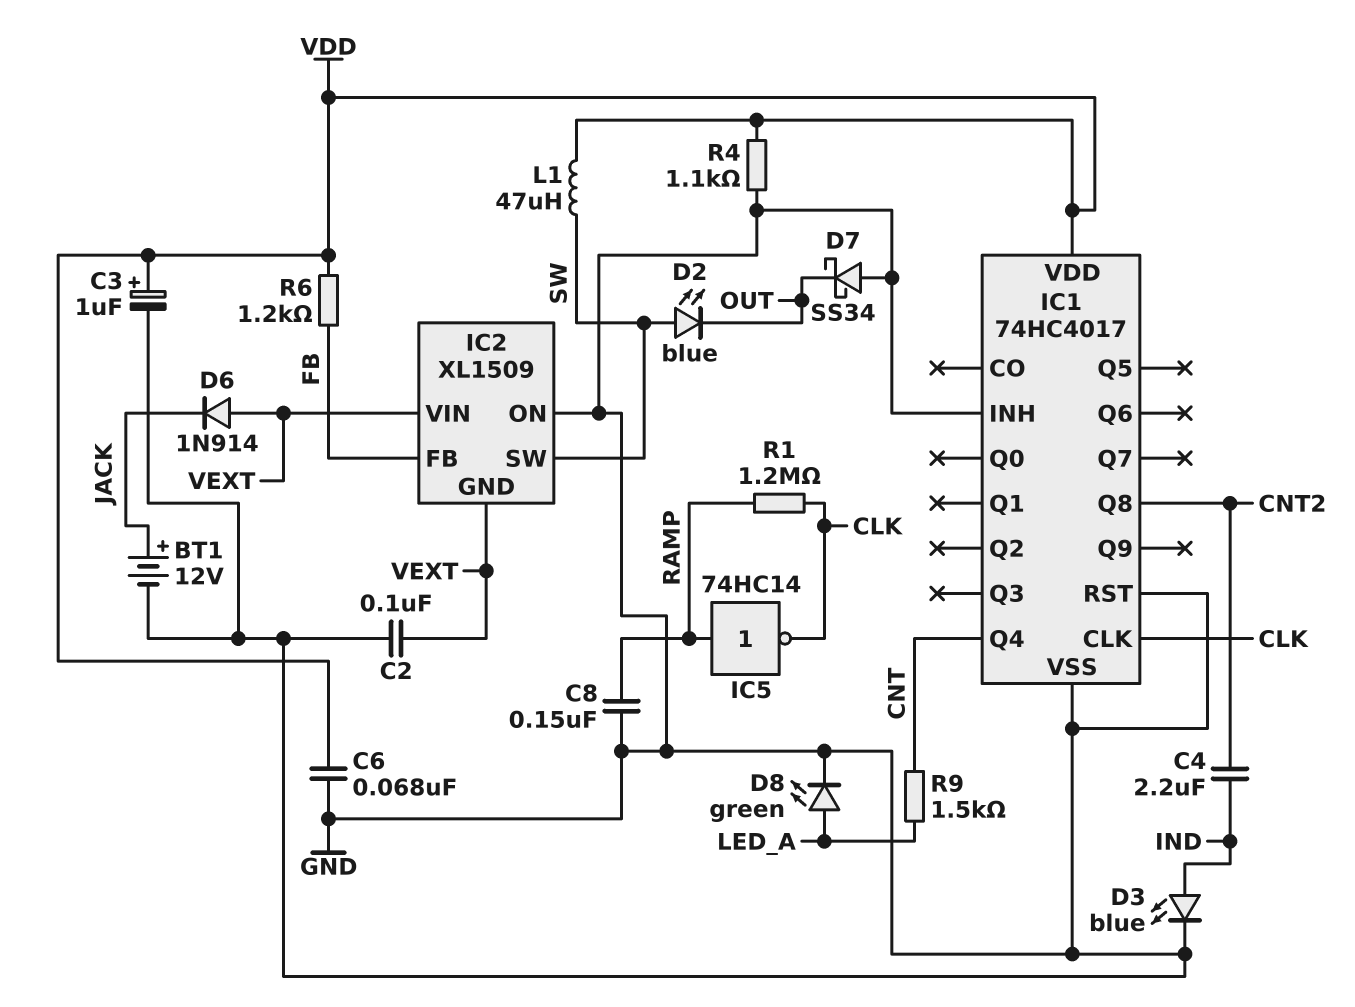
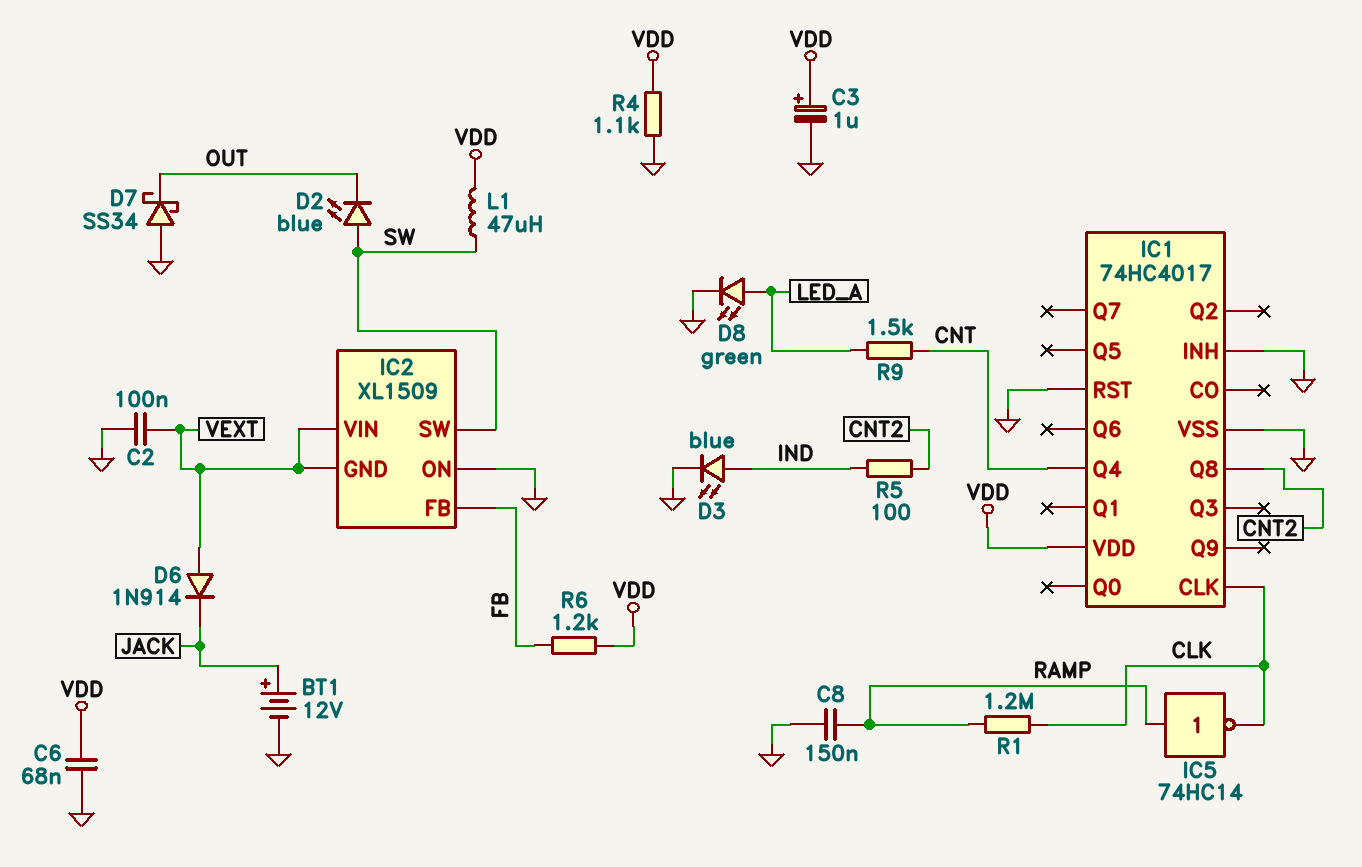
C4: 2.2uF (CNT2, IND) -> none
R5: none -> 100 (CNT2, IND)

